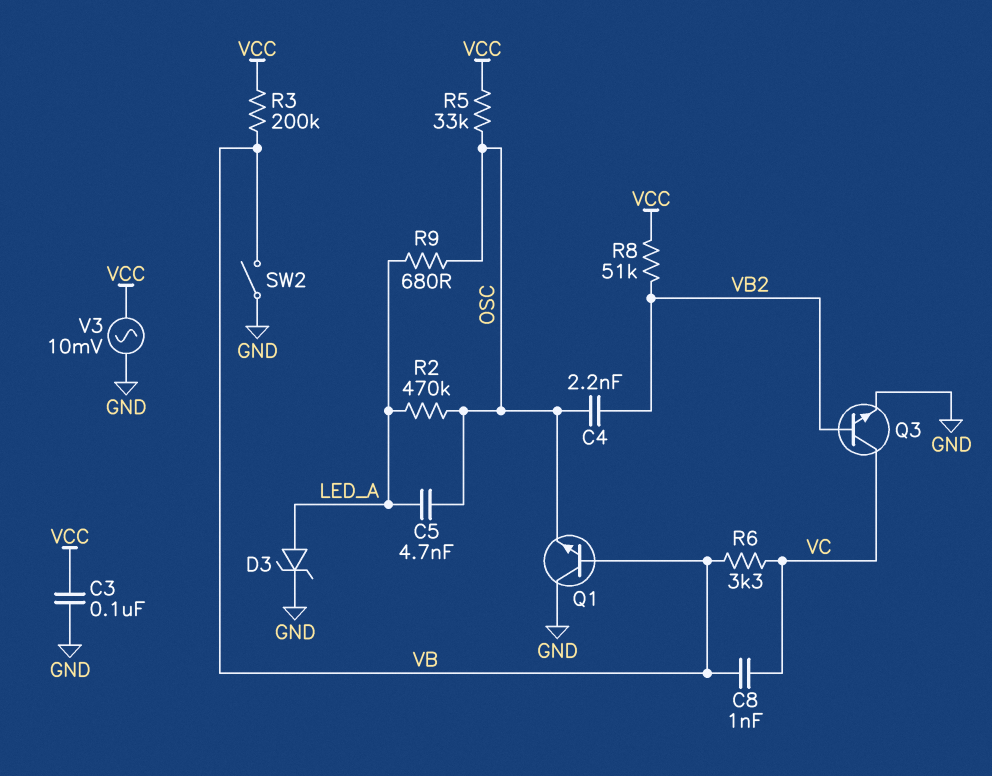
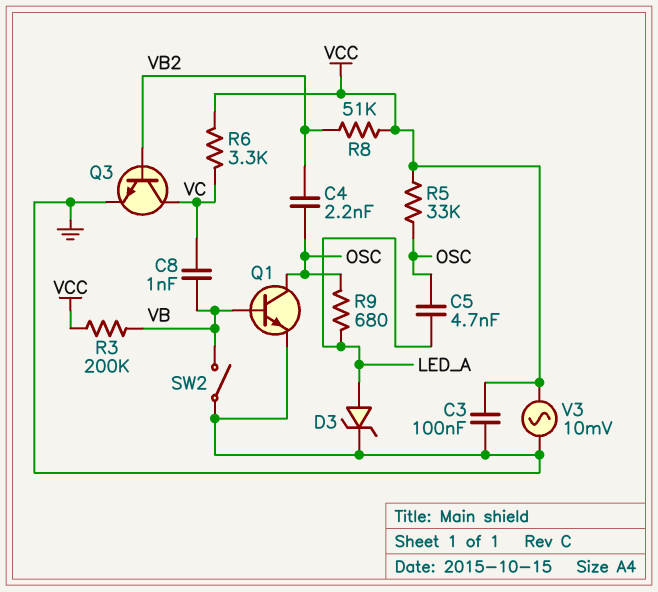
Q1: NPN (B VB, C GND, E OSC) -> NPN (B VB, C OSC, E GND)
R2: 470k (LED_A, OSC) -> none
R6: 3.3k (VB, VC) -> 3.3k (VC, VCC)

